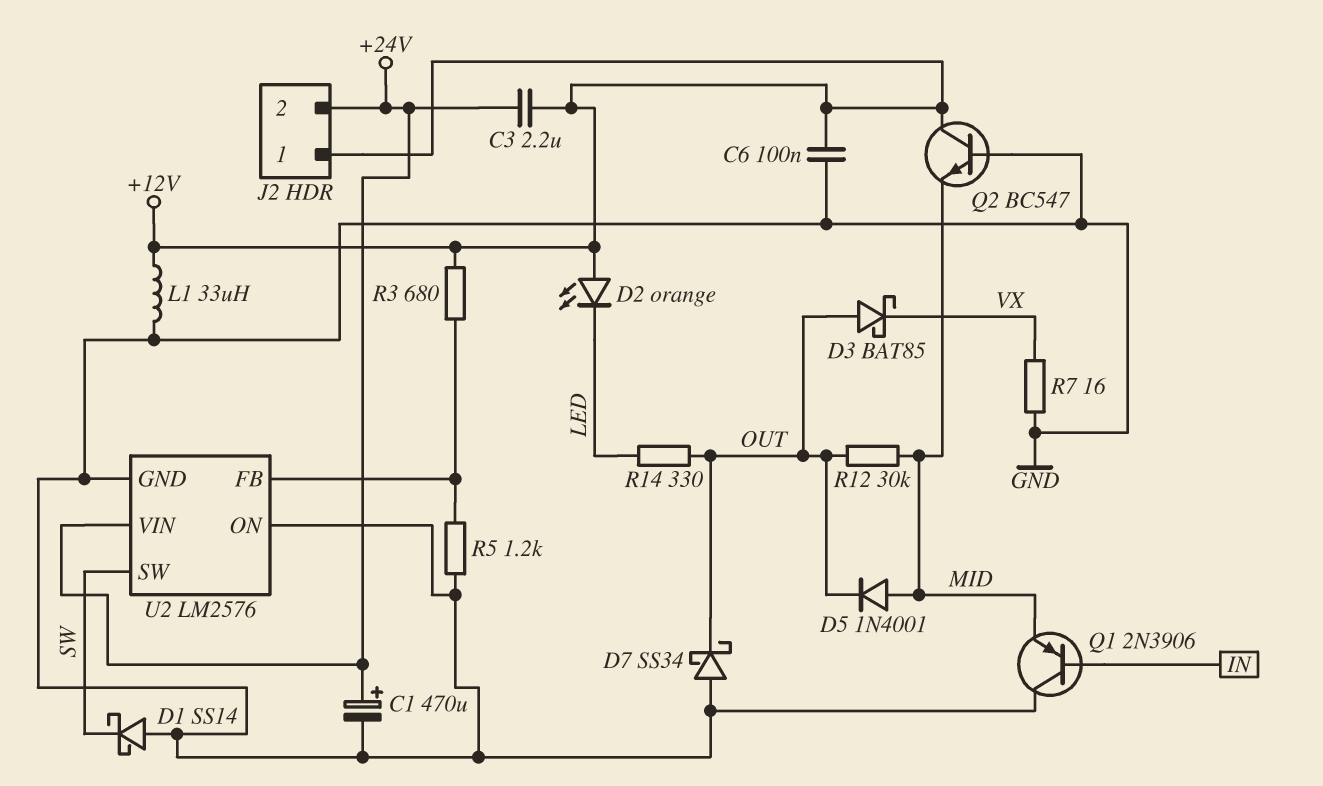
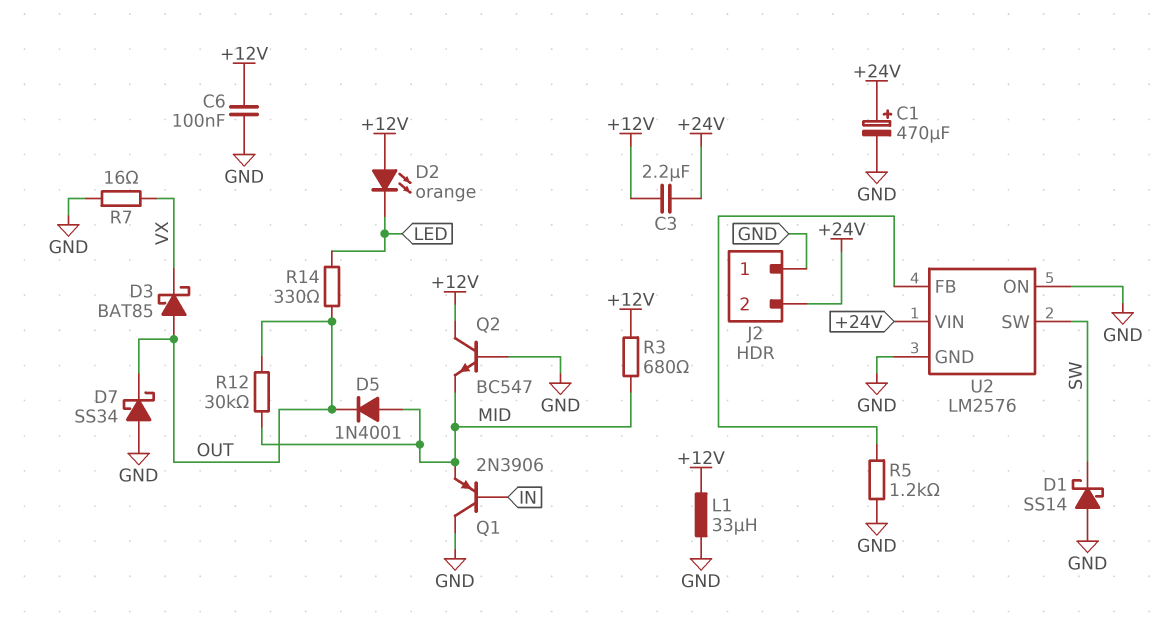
J2 pin 1: +12V -> GND
R3: 680 (+12V, U2/FB) -> 680 (+12V, MID)

